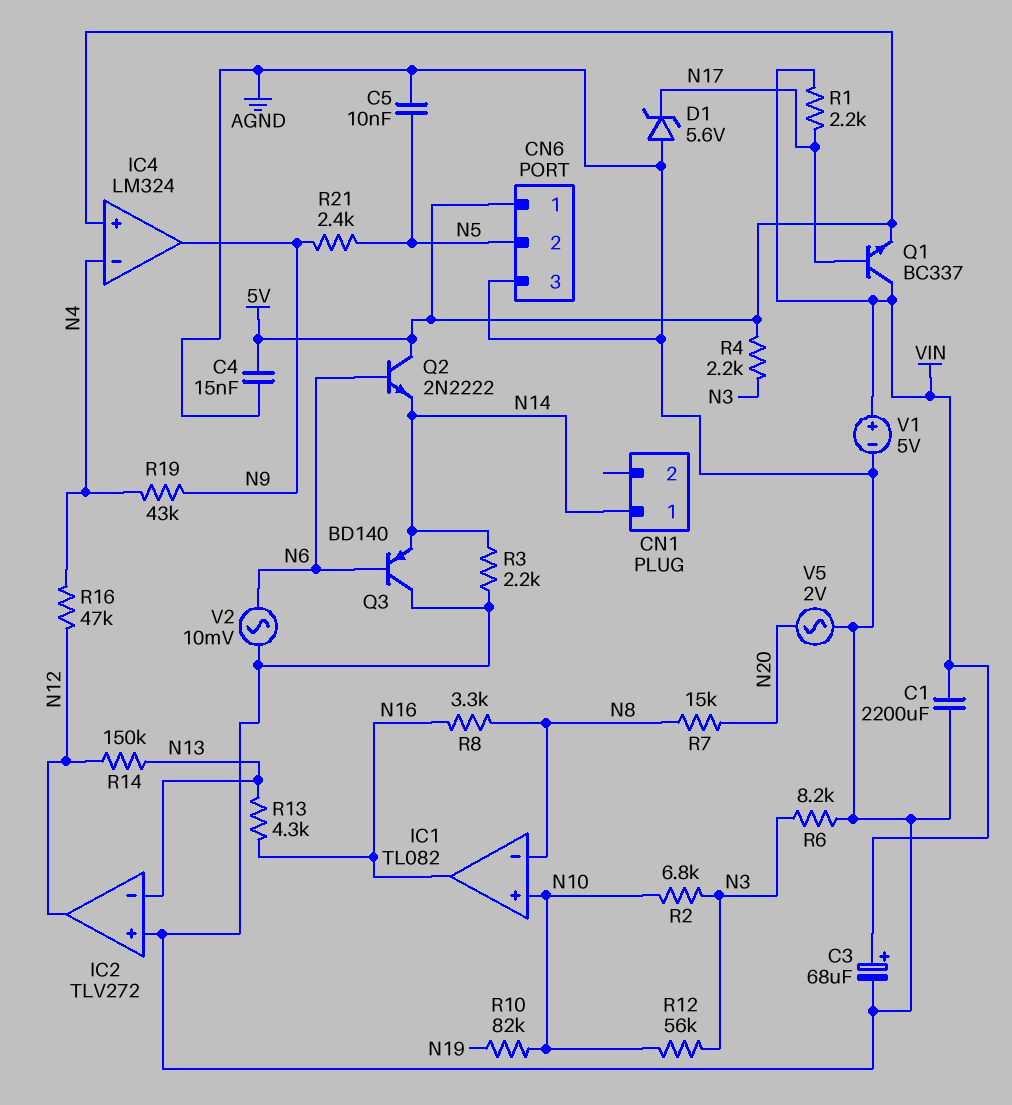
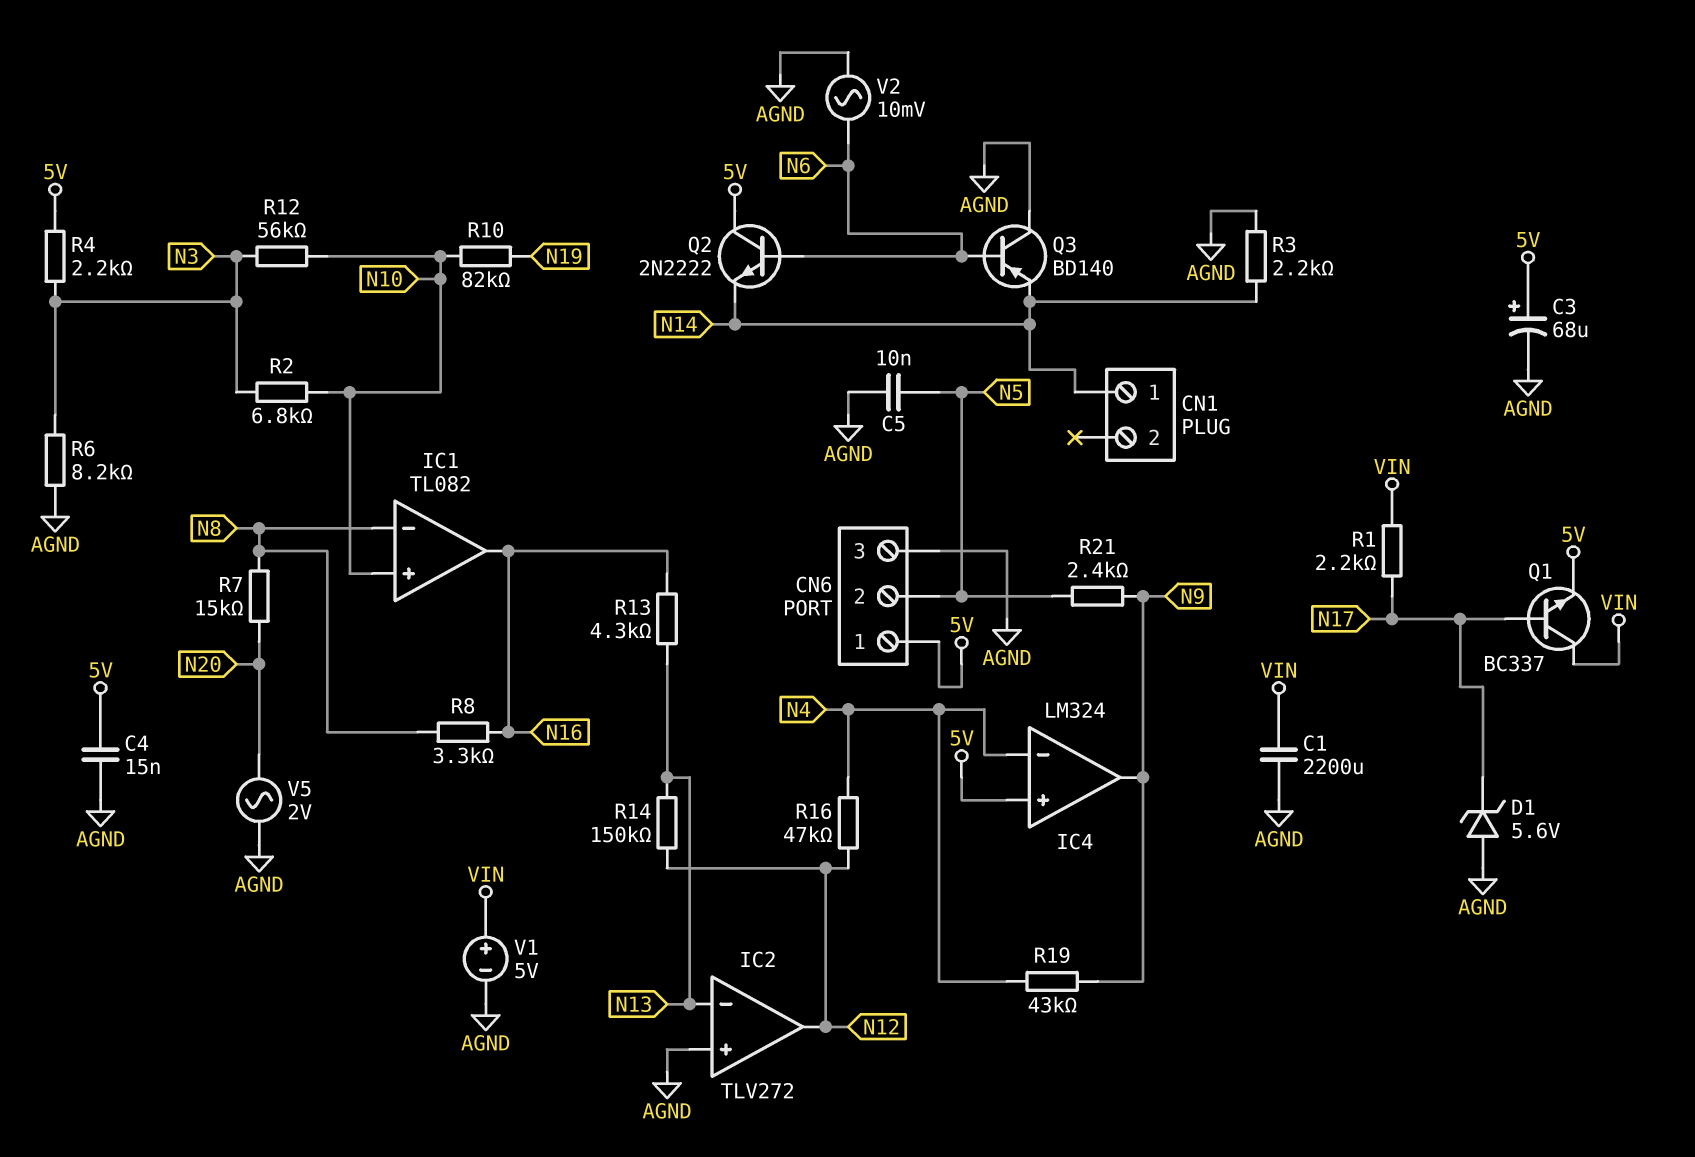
C3: 68uF (plus VIN, minus AGND) -> 68uF (plus 5V, minus AGND)

